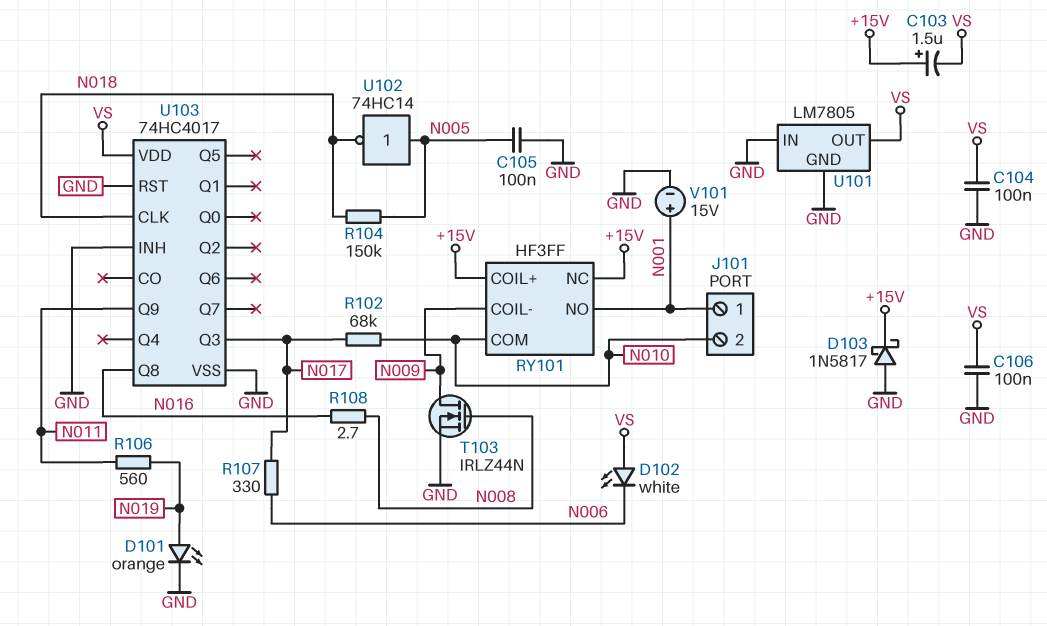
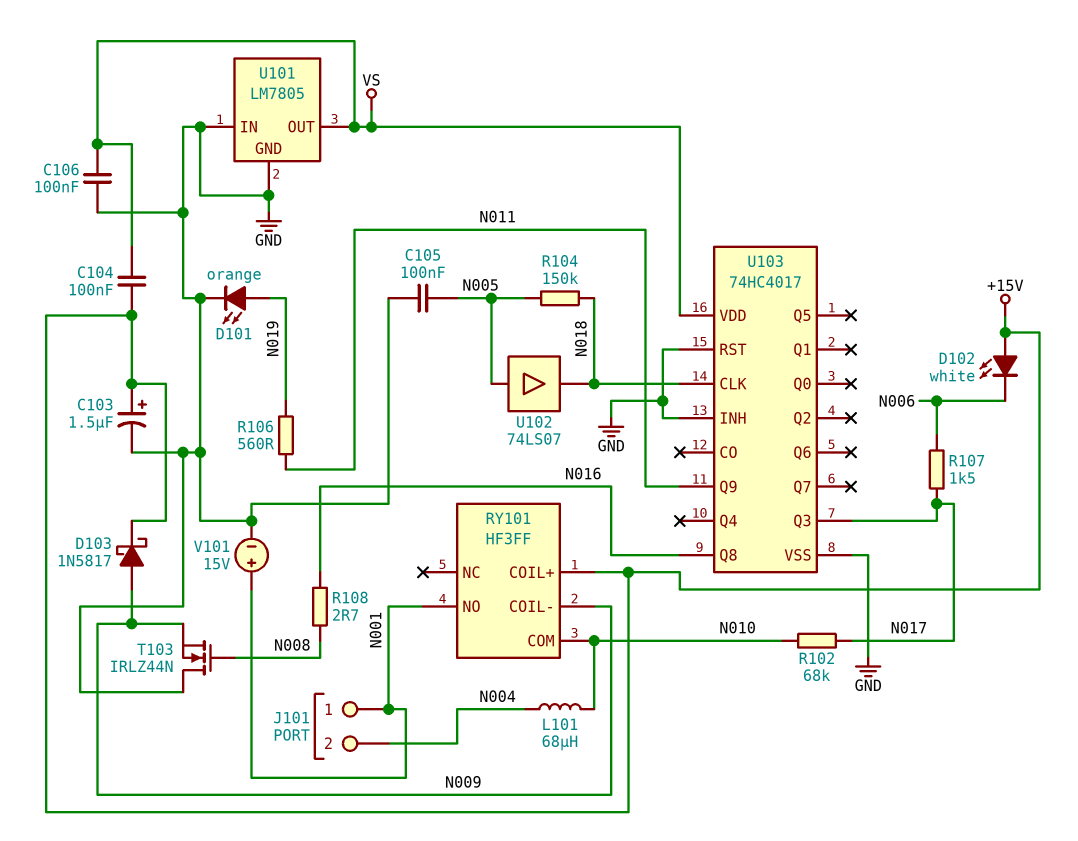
C103: 1.5uF (plus +15V, minus VS) -> 1.5uF (plus +15V, minus GND)
C104: 100nF (GND, VS) -> 100nF (+15V, VS)
D102: LED white (A VS, K N006) -> LED white (A +15V, K N006)
D103: schottky 1N5817 (A GND, K +15V) -> schottky 1N5817 (A N009, K +15V)
J101 pin 2: N010 -> N004
L101: none -> 68uH (N004, N010)
R107: 330 (N006, N017) -> 1.5k (N006, N017)
RY101 pin NC: +15V -> none
T103: NMOS IRLZ44N (G N008, D N009, S GND) -> NMOS IRLZ44N (G N008, D GND, S N009)
U102: NOT 74HC14 (in N005, out N018) -> buffer 74LS07 (in N005, out N018)

